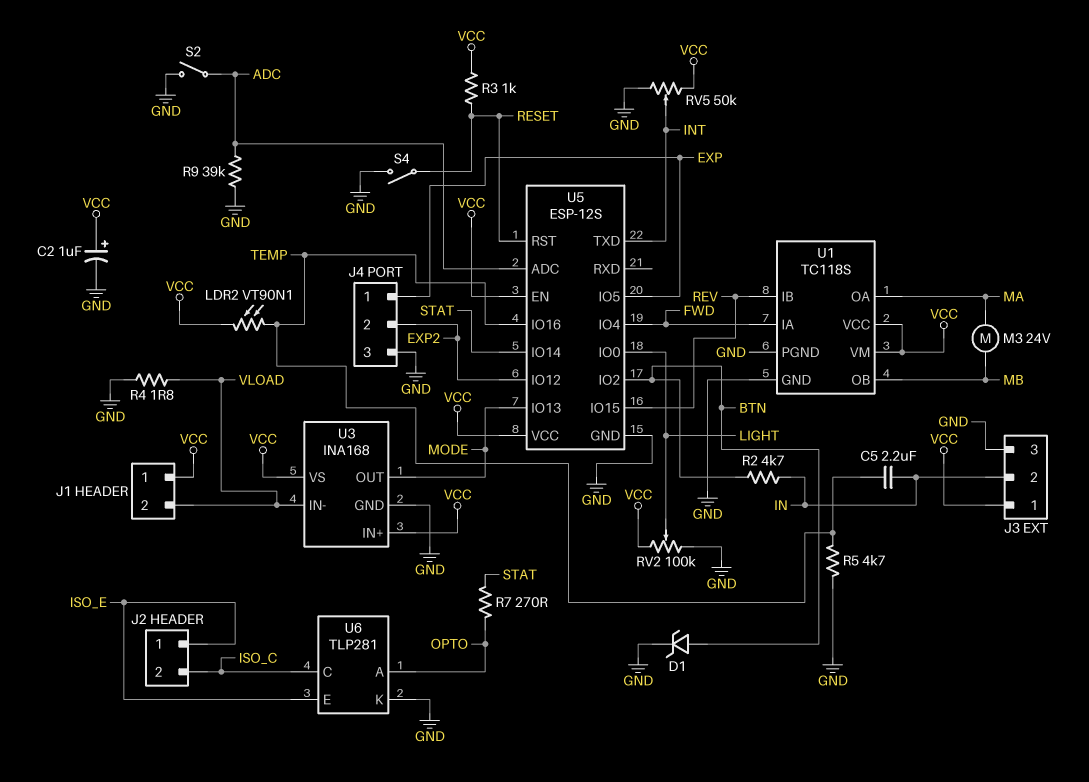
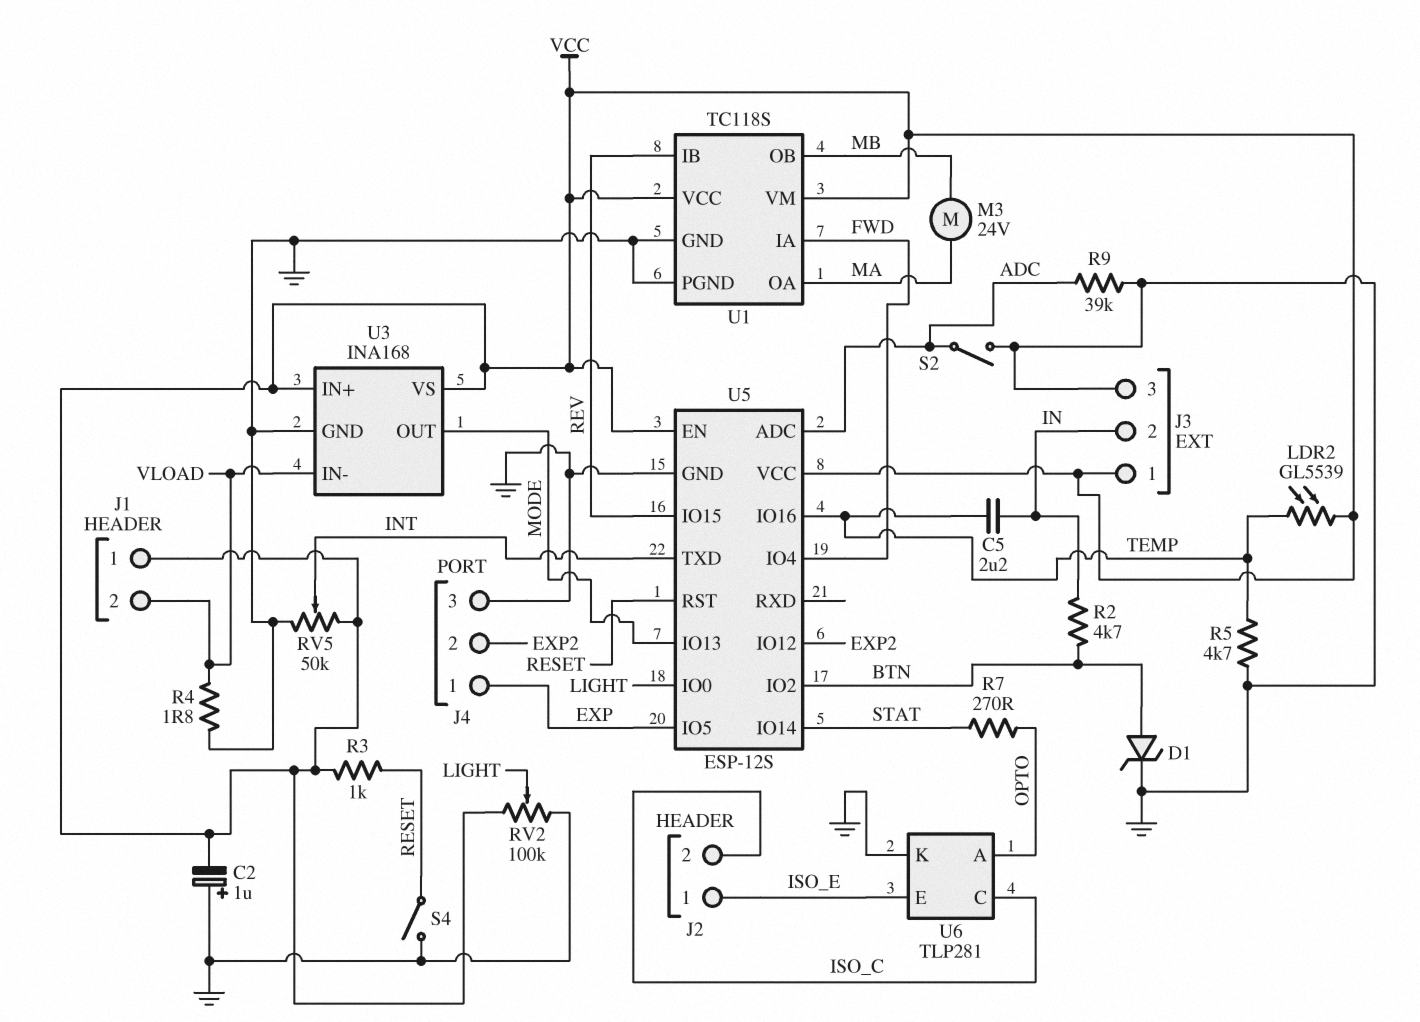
C2: 1uF (plus VCC, minus GND) -> 1uF (plus GND, minus VCC)
LDR2: VT90N1 (TEMP, VCC) -> GL5539 (TEMP, VCC)

